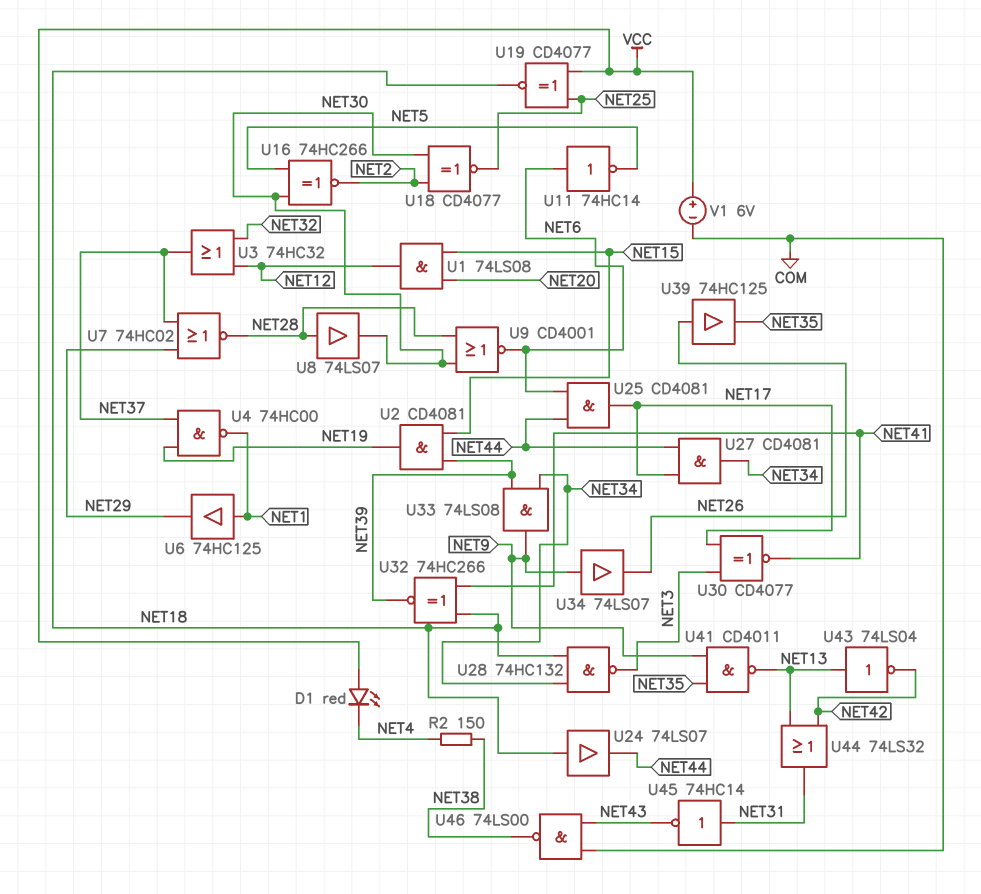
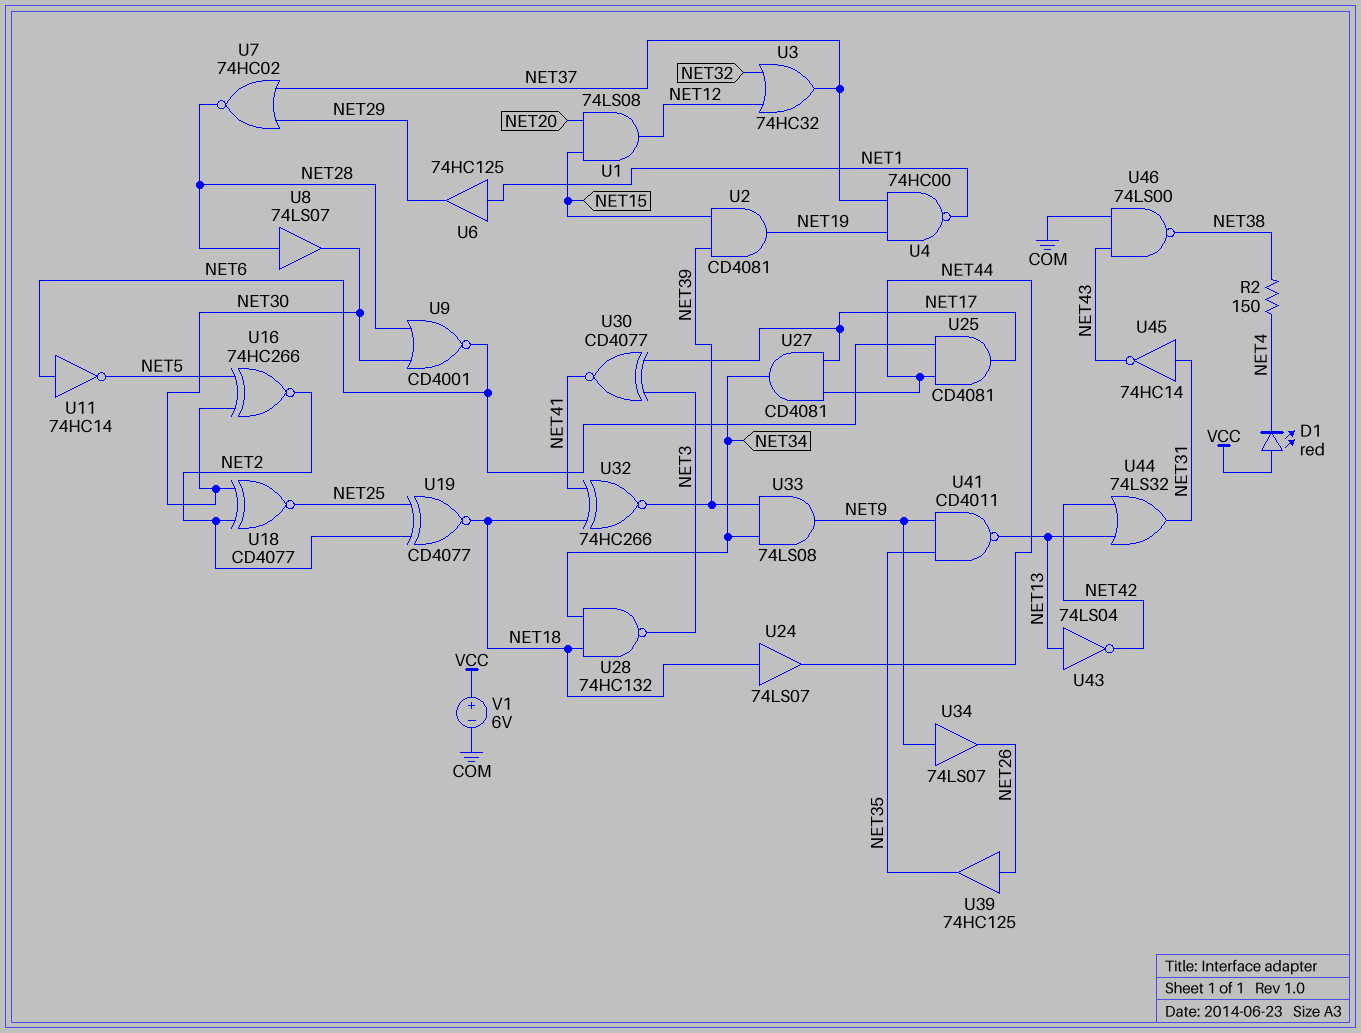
U19: XNOR CD4077 (in NET25, in VCC, out NET18) -> XNOR CD4077 (in NET2, in NET25, out NET18)

